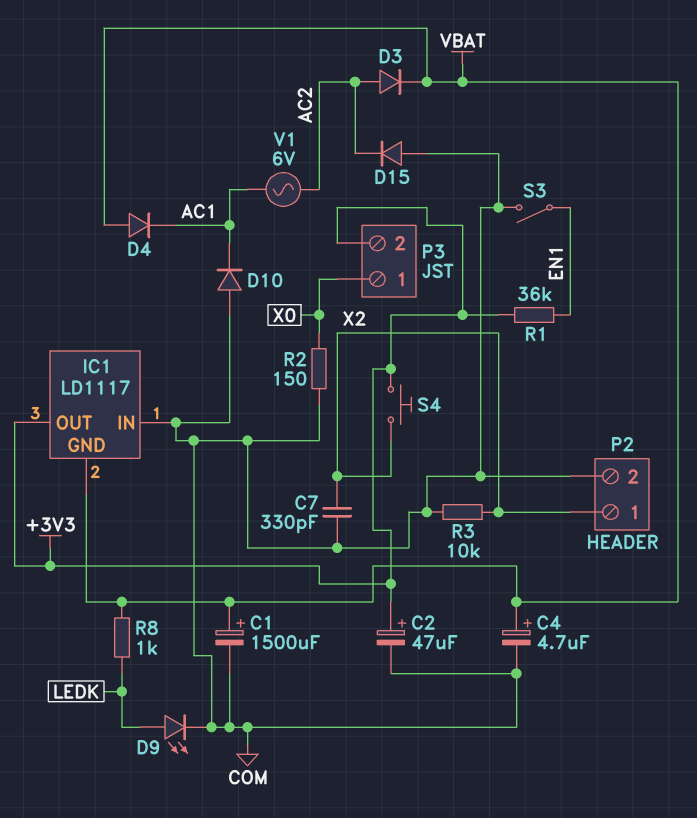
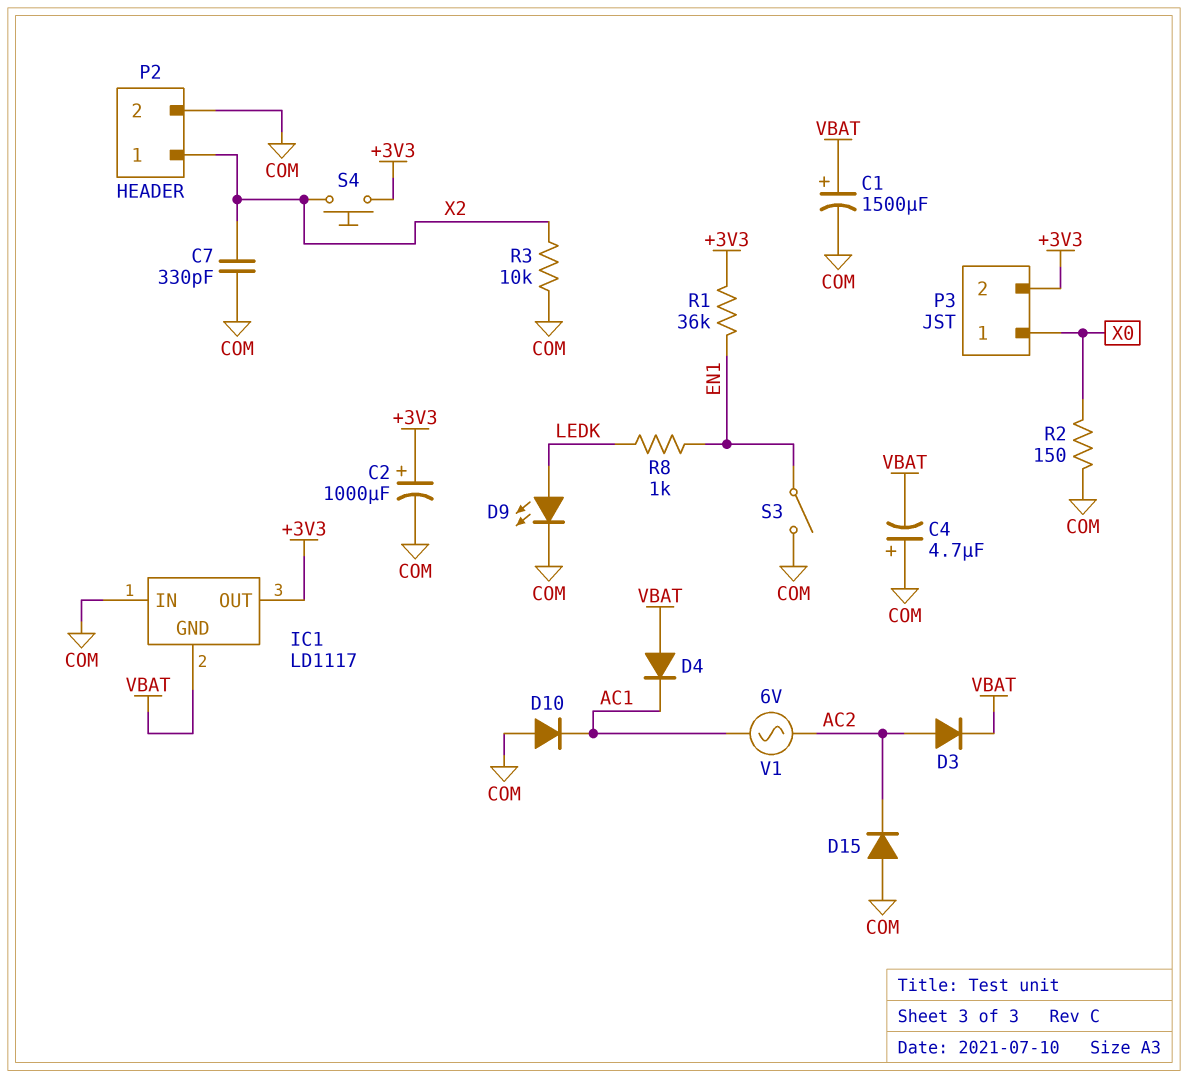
C2: 47uF (plus +3V3, minus COM) -> 1000uF (plus +3V3, minus COM)
C4: 4.7uF (plus VBAT, minus COM) -> 4.7uF (plus COM, minus VBAT)
R8: 1k (LEDK, VBAT) -> 1k (EN1, LEDK)

